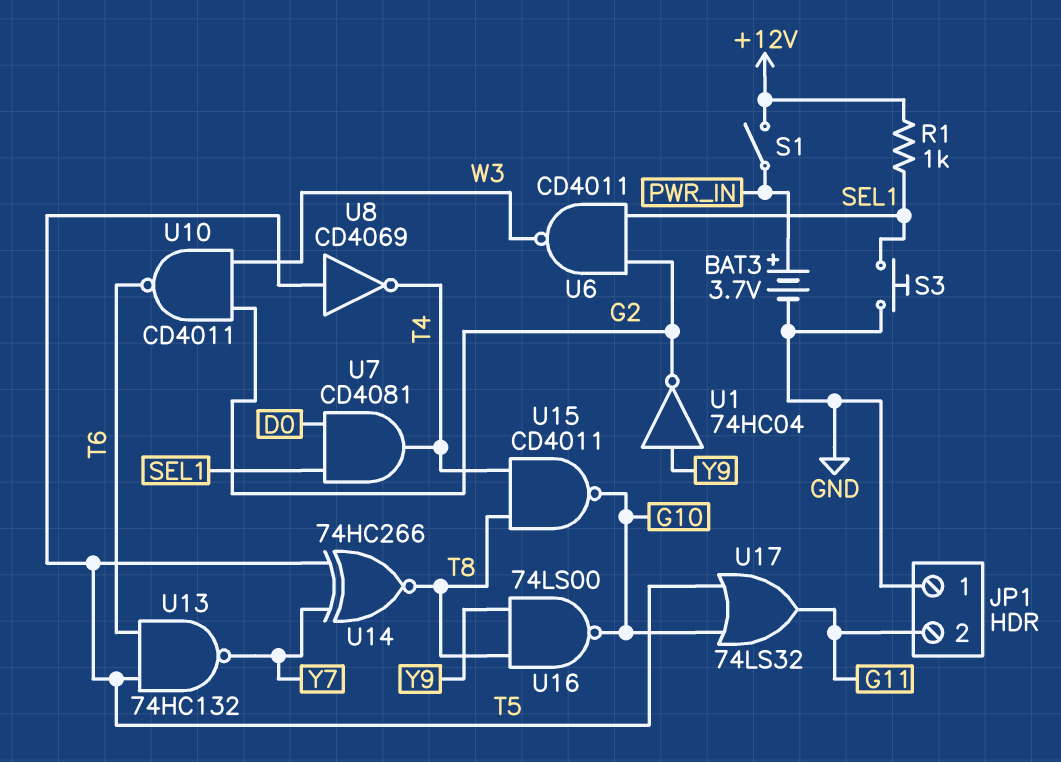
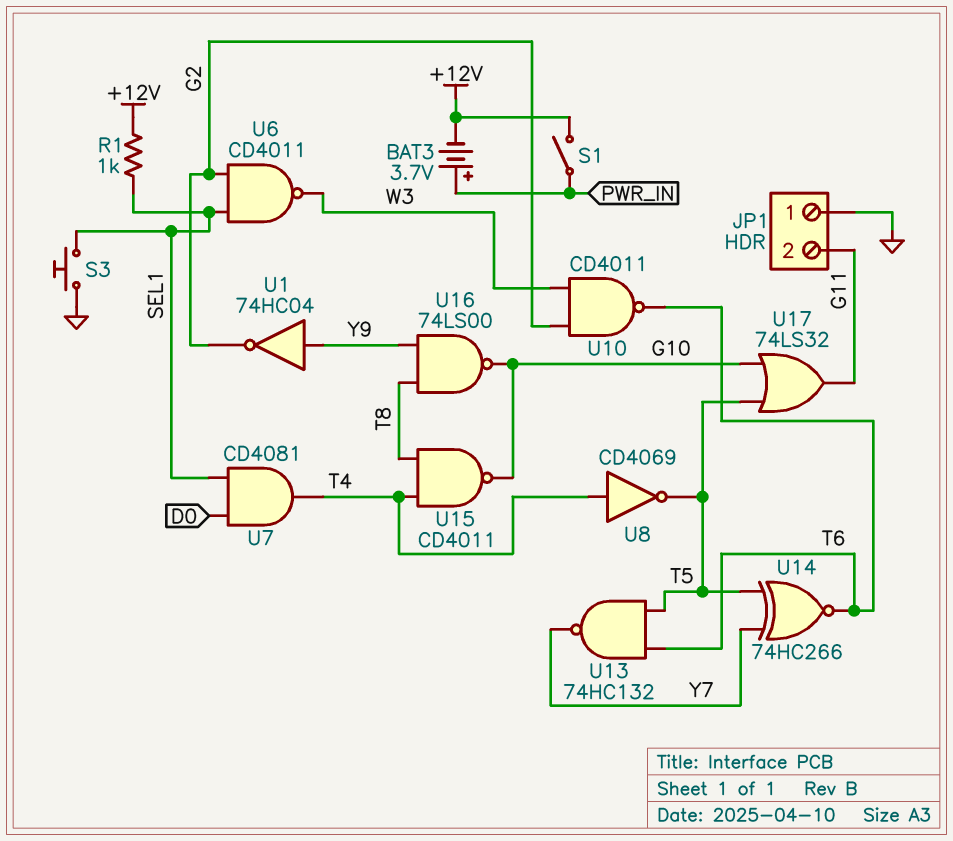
BAT3: 3.7V (plus PWR_IN, minus GND) -> 3.7V (plus PWR_IN, minus +12V)
U8: NOT CD4069 (in T5, out T4) -> NOT CD4069 (in T4, out T5)
U14: XNOR 74HC266 (in T5, in Y7, out T8) -> XNOR 74HC266 (in T5, in Y7, out T6)

